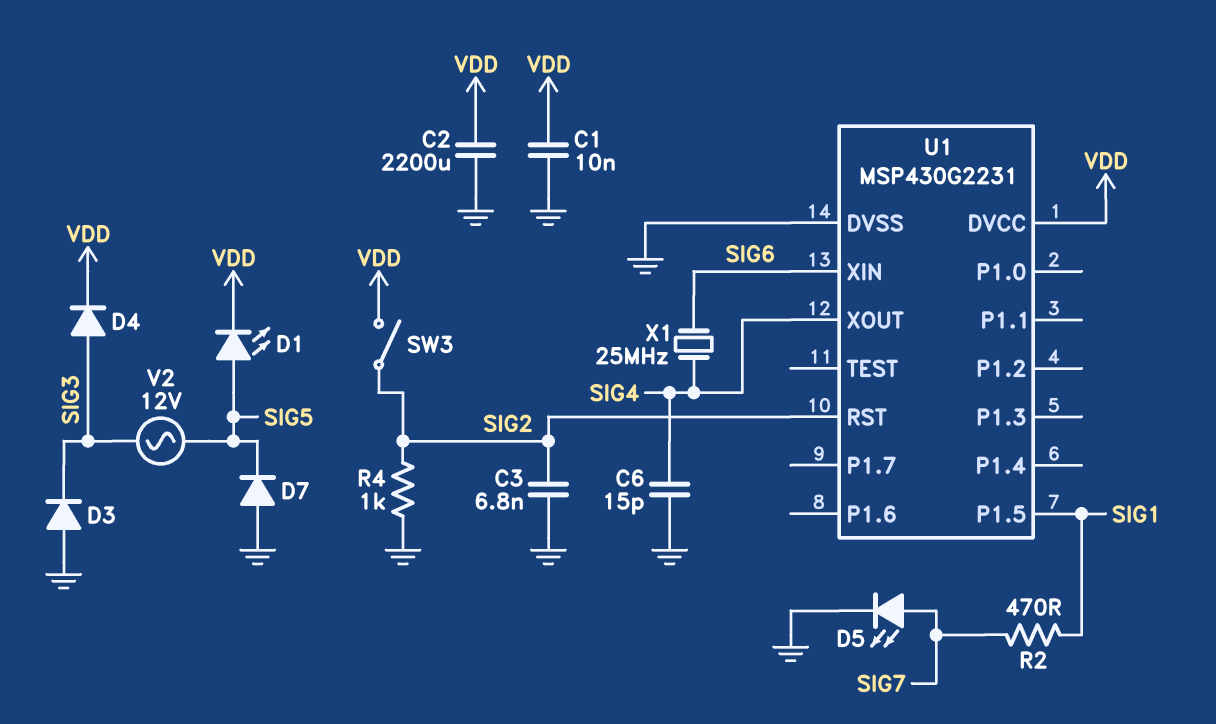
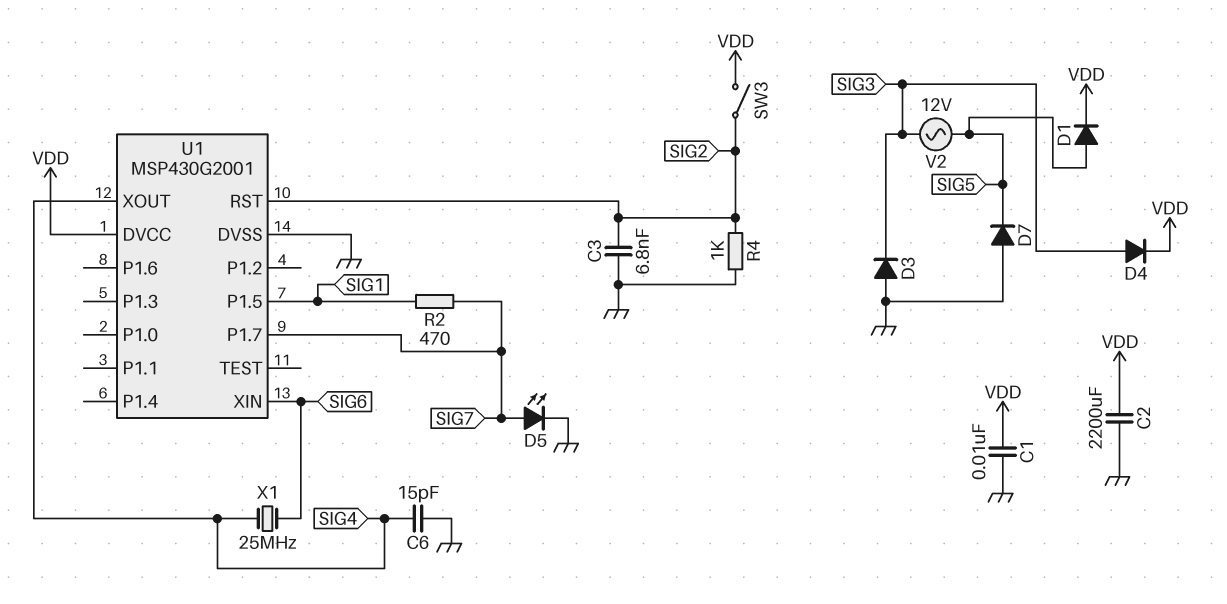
D1: LED (A SIG5, K VDD) -> diode (A SIG5, K VDD)
U1: MSP430G2231 -> MSP430G2001
U1 pin P1.7: none -> SIG7

